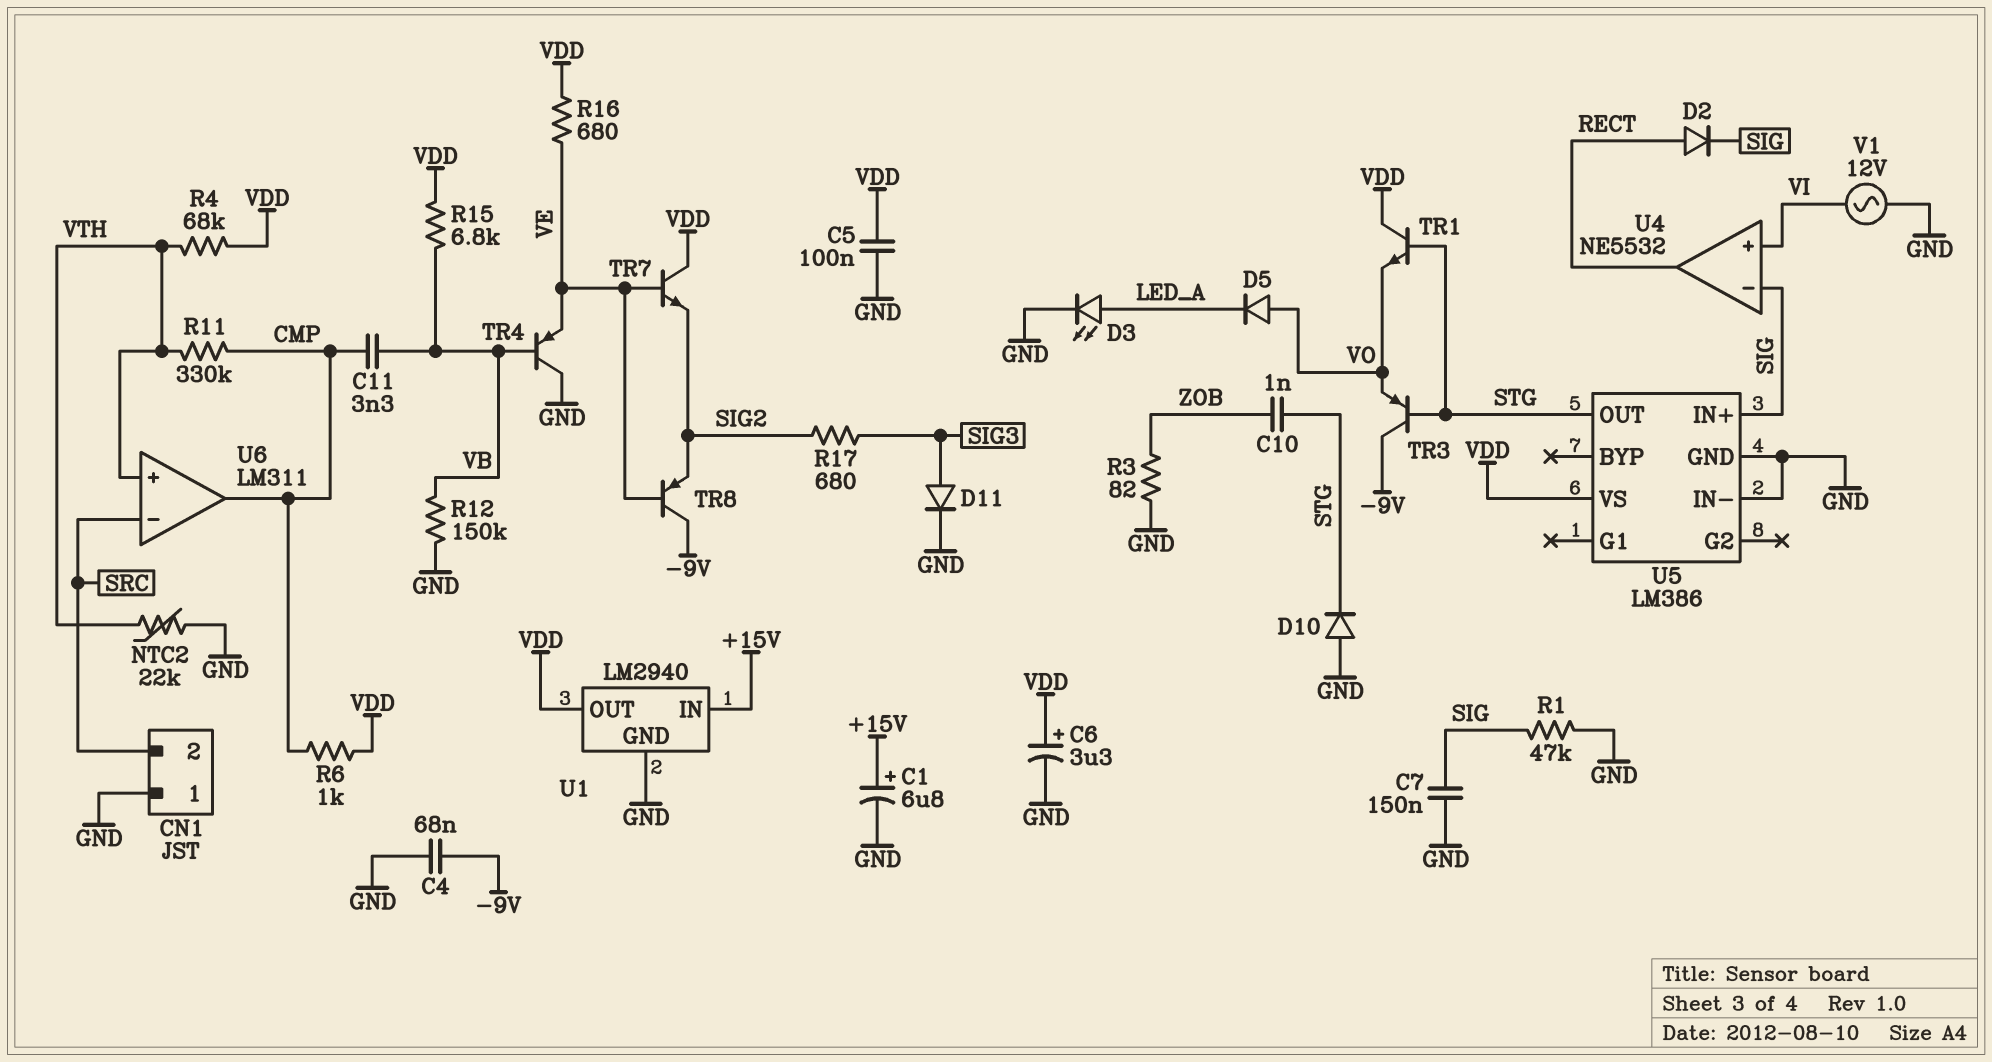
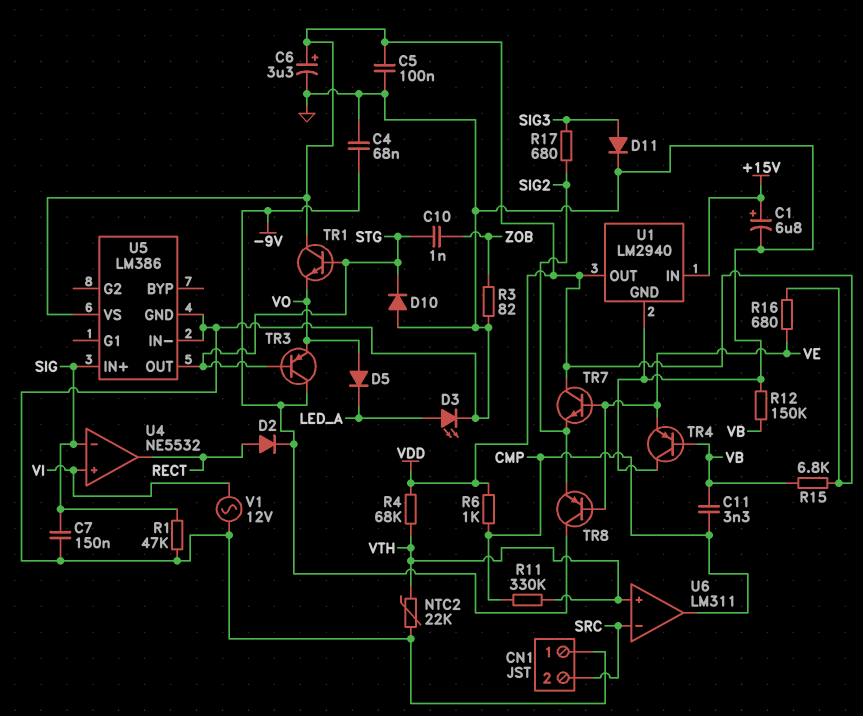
D2: diode (A RECT, K SIG) -> diode (A RECT, K -9V)

